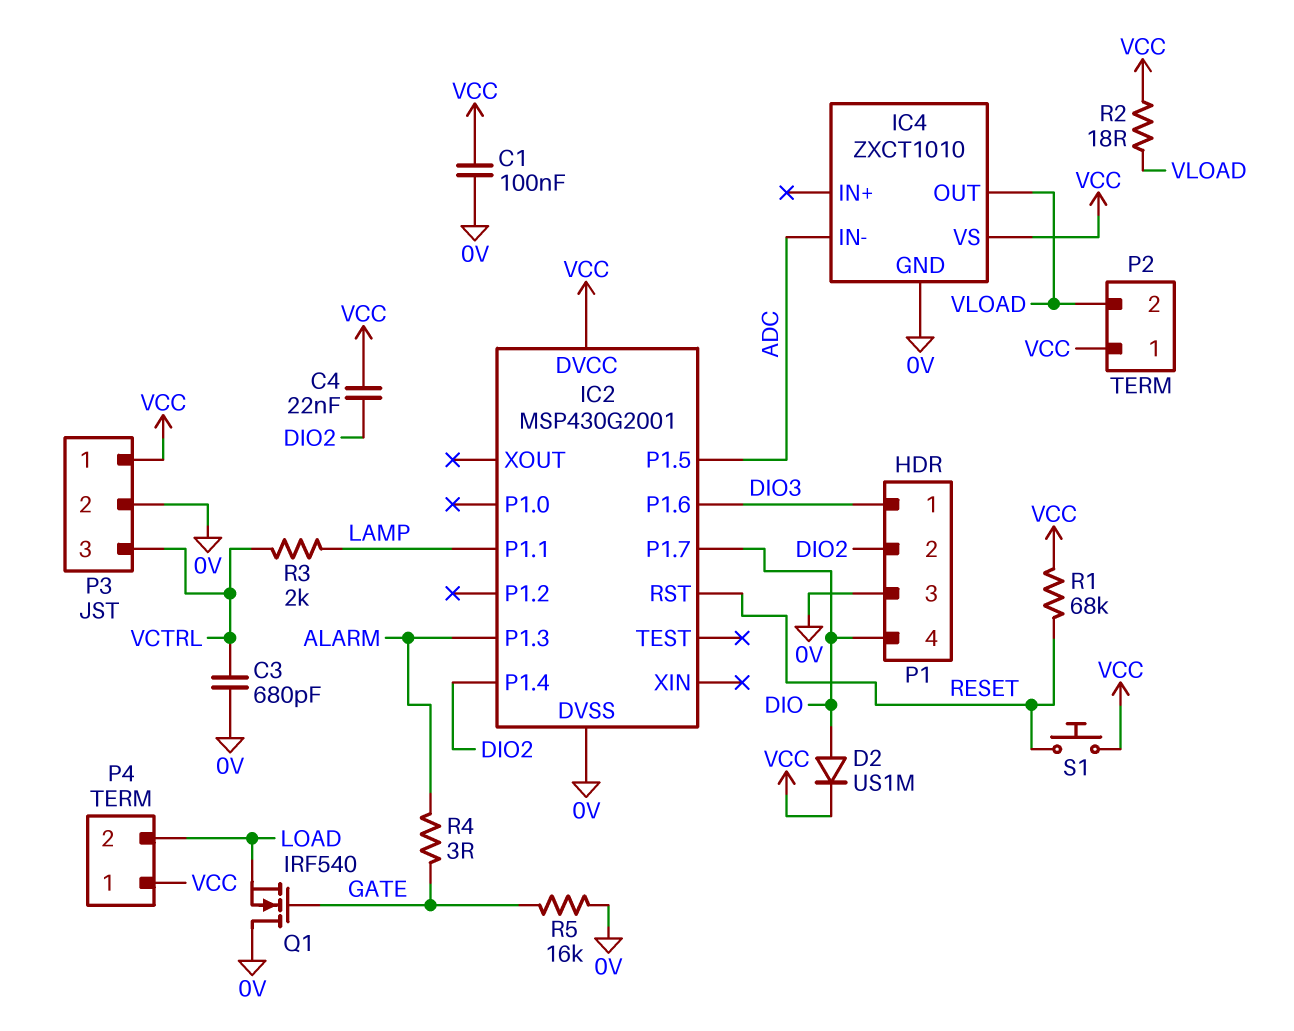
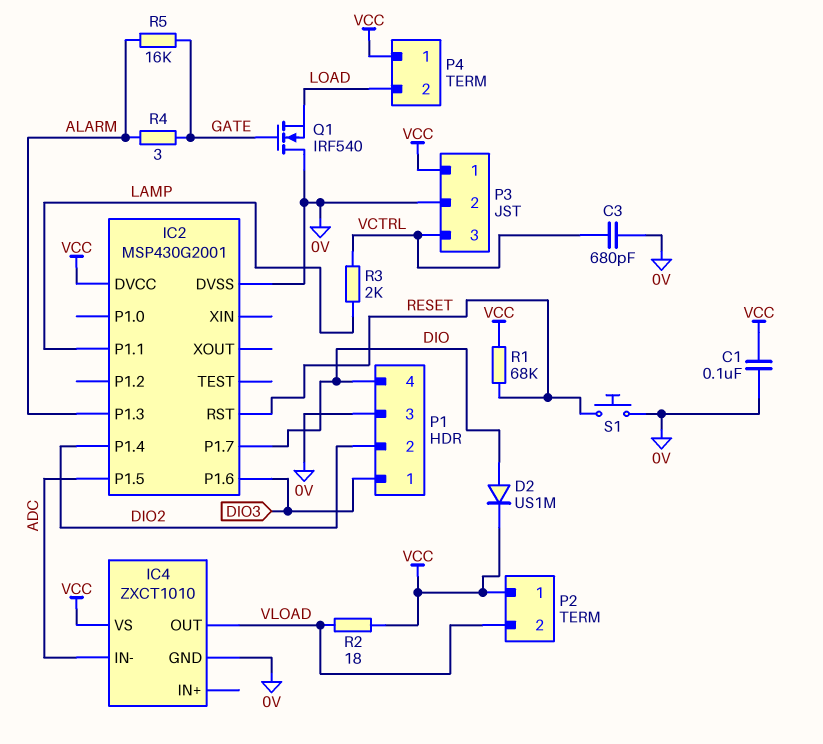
C4: 22nF (DIO2, VCC) -> none
R5: 16k (0V, GATE) -> 16k (ALARM, GATE)
S1: button (RESET, VCC) -> button (0V, RESET)

